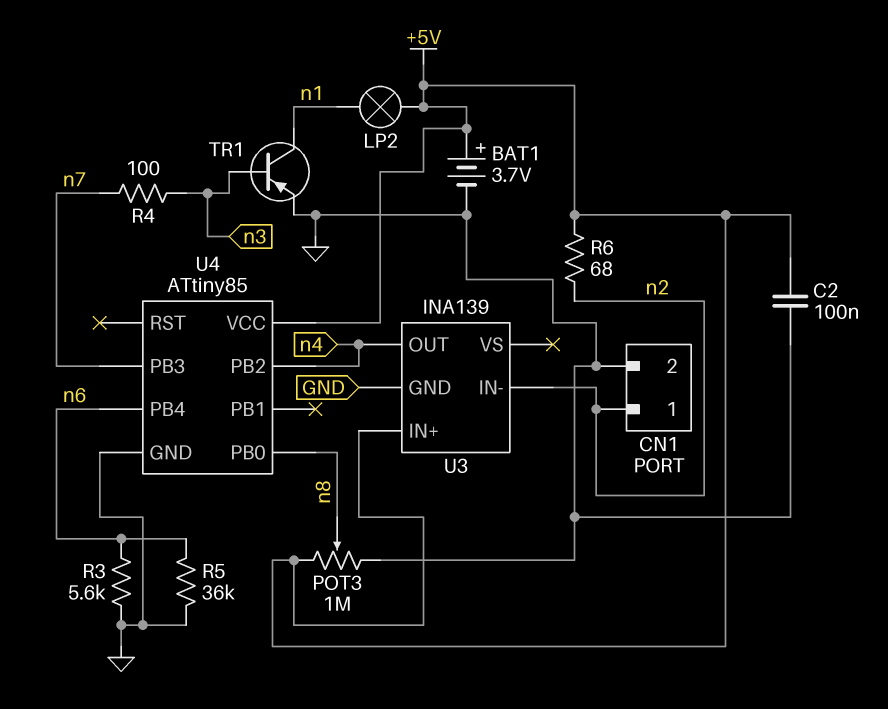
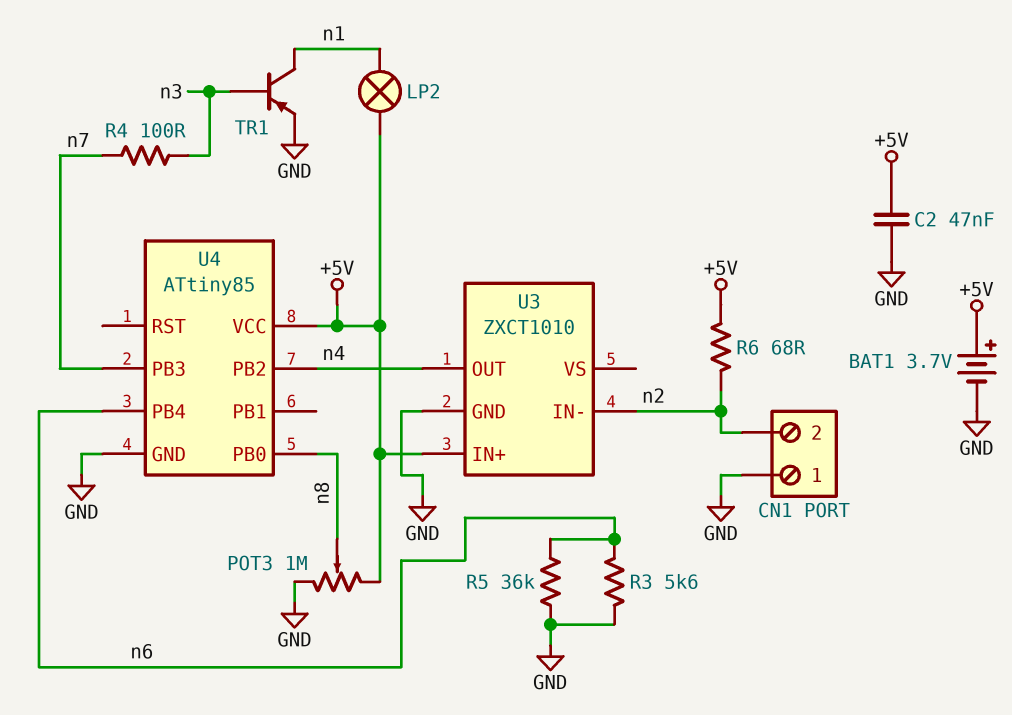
C2: 100nF (+5V, GND) -> 47nF (+5V, GND)
CN1 pin 1: n2 -> GND
CN1 pin 2: GND -> n2
U3: INA139 -> ZXCT1010

